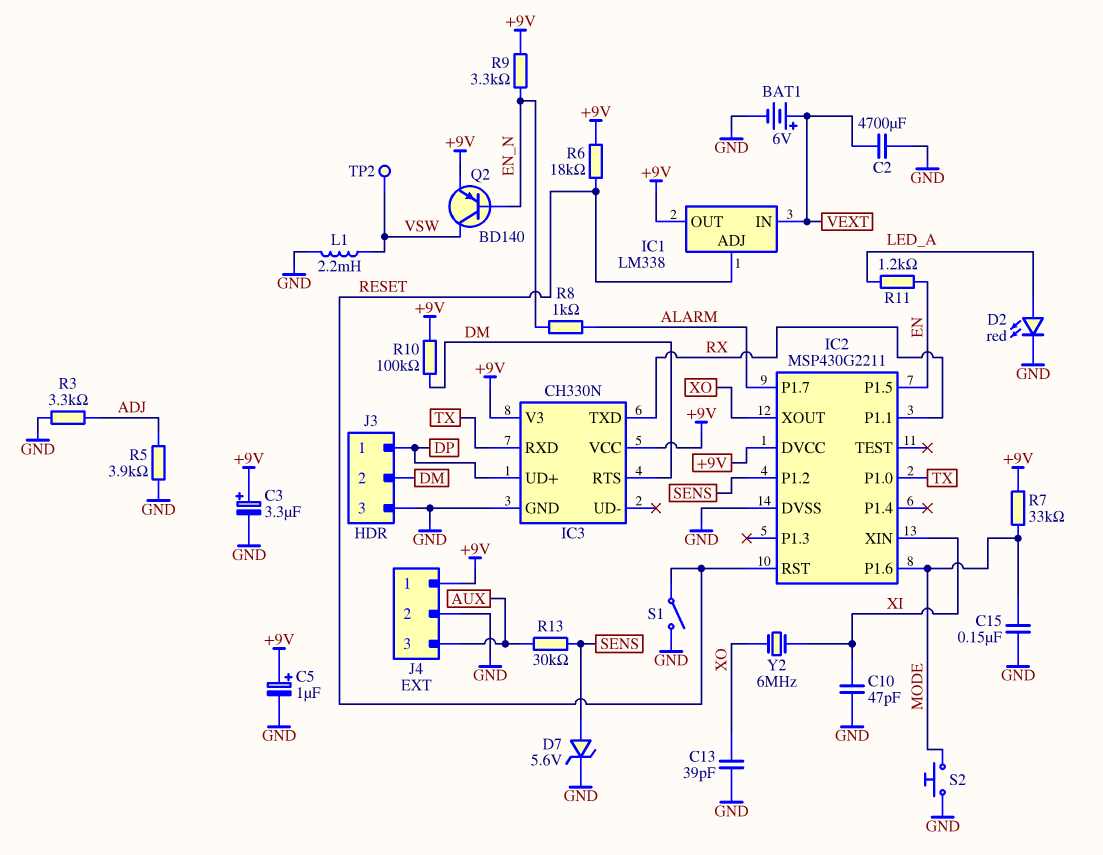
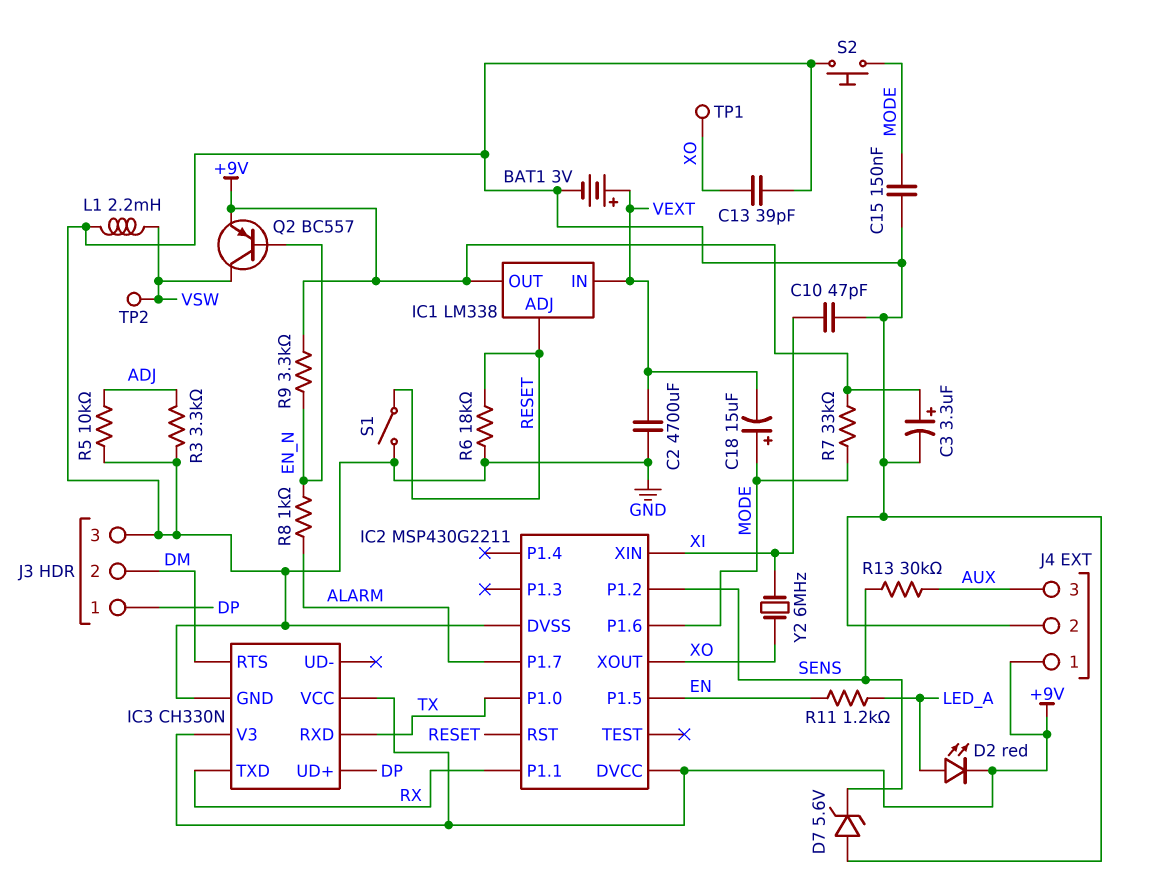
BAT1: 6V (plus VEXT, minus GND) -> 3V (plus VEXT, minus GND)
C5: 1uF (plus +9V, minus GND) -> none
C18: none -> 15uF (plus MODE, minus VEXT)
D2: LED red (A LED_A, K GND) -> LED red (A LED_A, K +9V)
D7: zener 5.6V (A SENS, K GND) -> zener 5.6V (A GND, K SENS)
Q2: PNP BD140 (B EN_N, C VSW, E +9V) -> PNP BC557 (B EN_N, C VSW, E +9V)
R5: 3.9k (ADJ, GND) -> 10k (ADJ, GND)
R6: 18k (+9V, RESET) -> 18k (GND, RESET)
R10: 100k (+9V, DM) -> none
TP1: none -> test point (XO)

